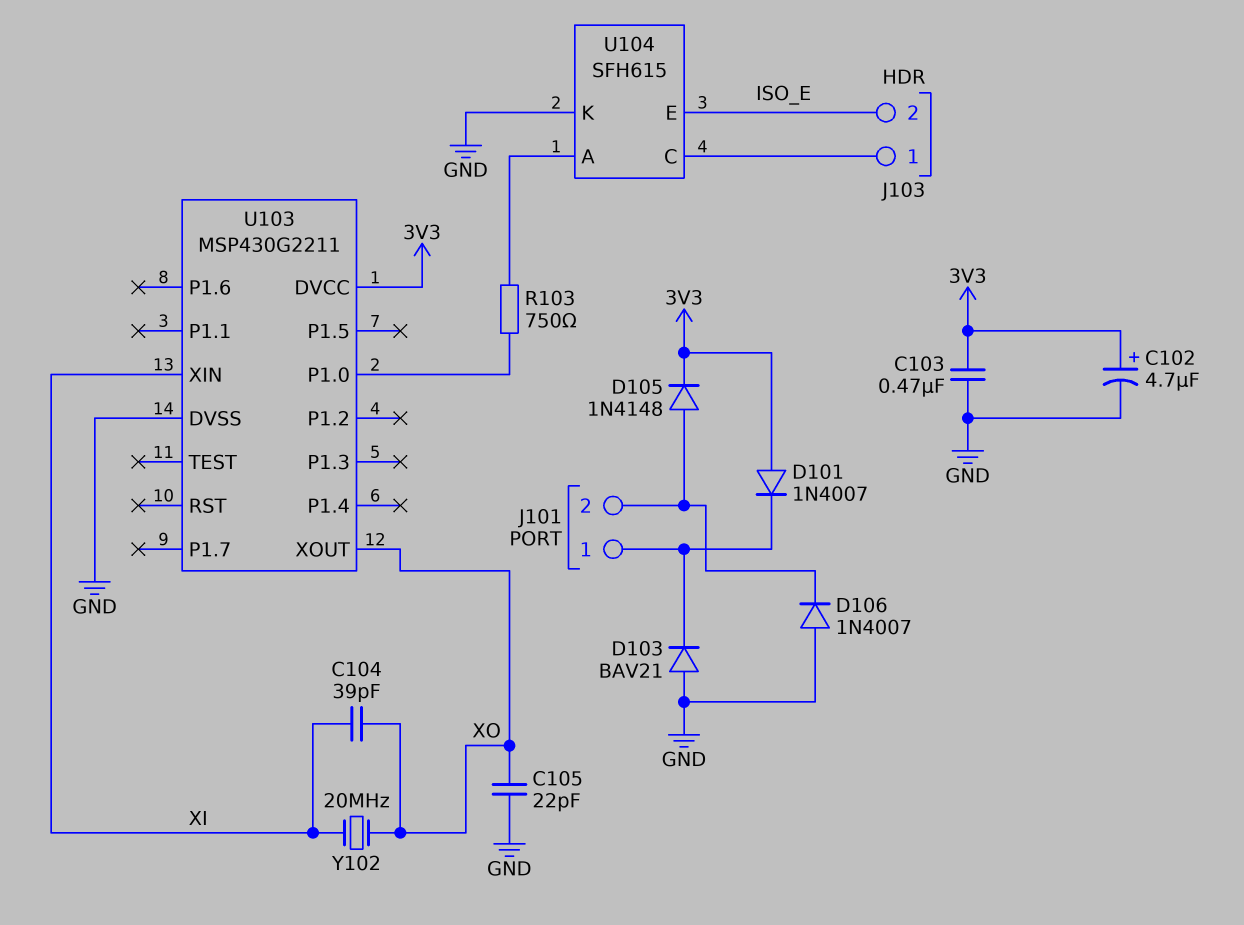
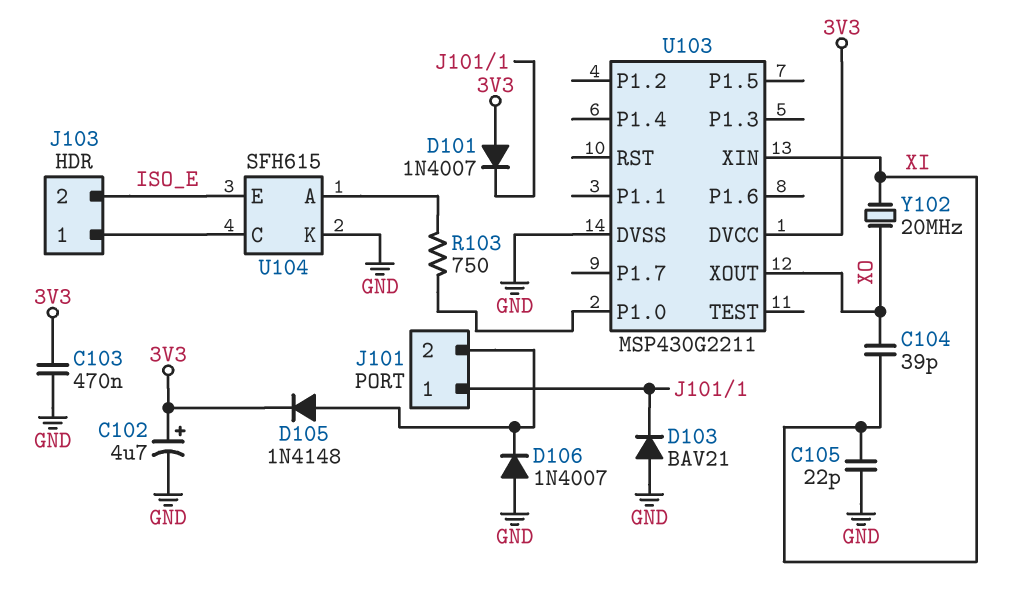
C105: 22pF (GND, XO) -> 22pF (GND, XI)

